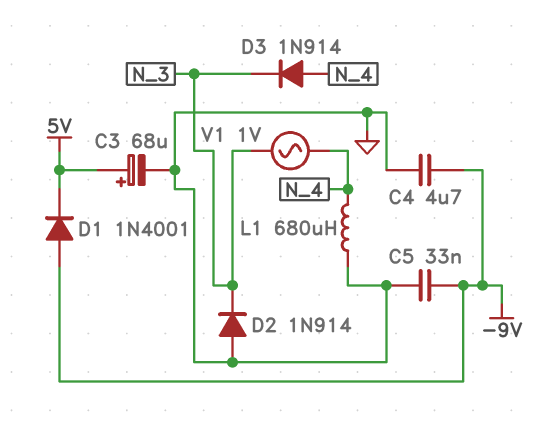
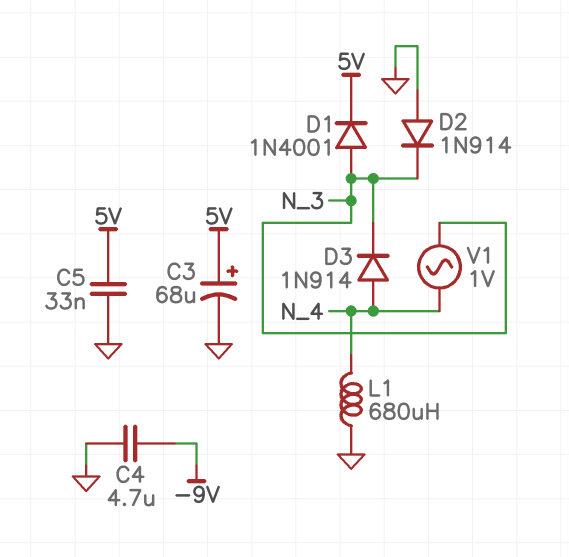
C5: 33nF (-9V, GND) -> 33nF (5V, GND)
D1: diode 1N4001 (A -9V, K 5V) -> diode 1N4001 (A N_3, K 5V)

